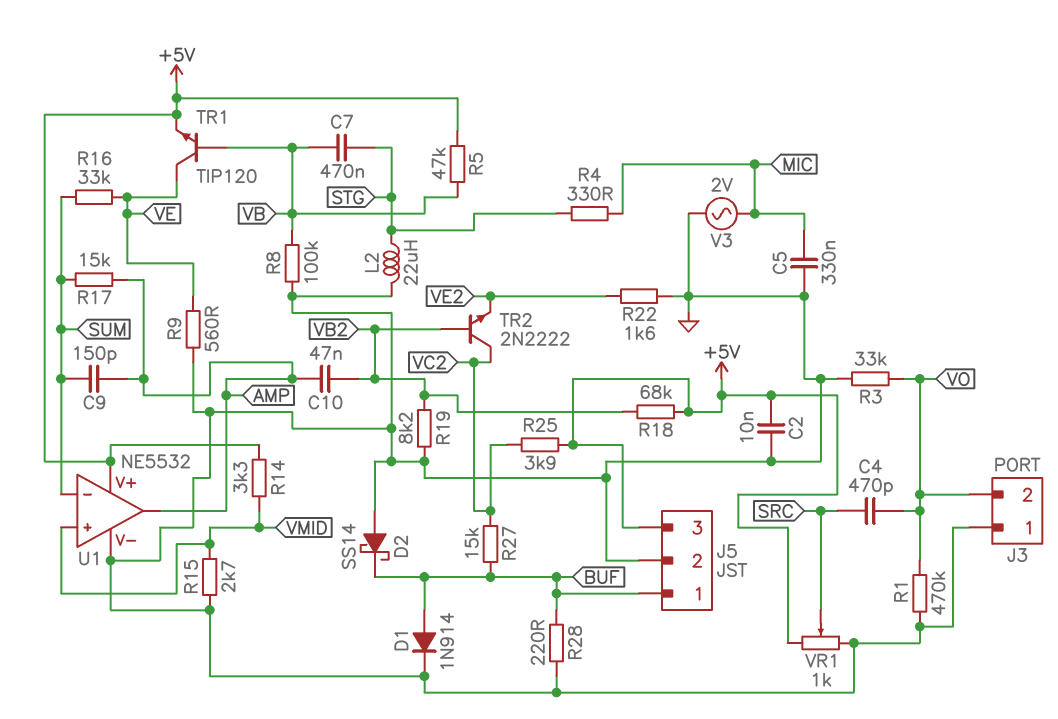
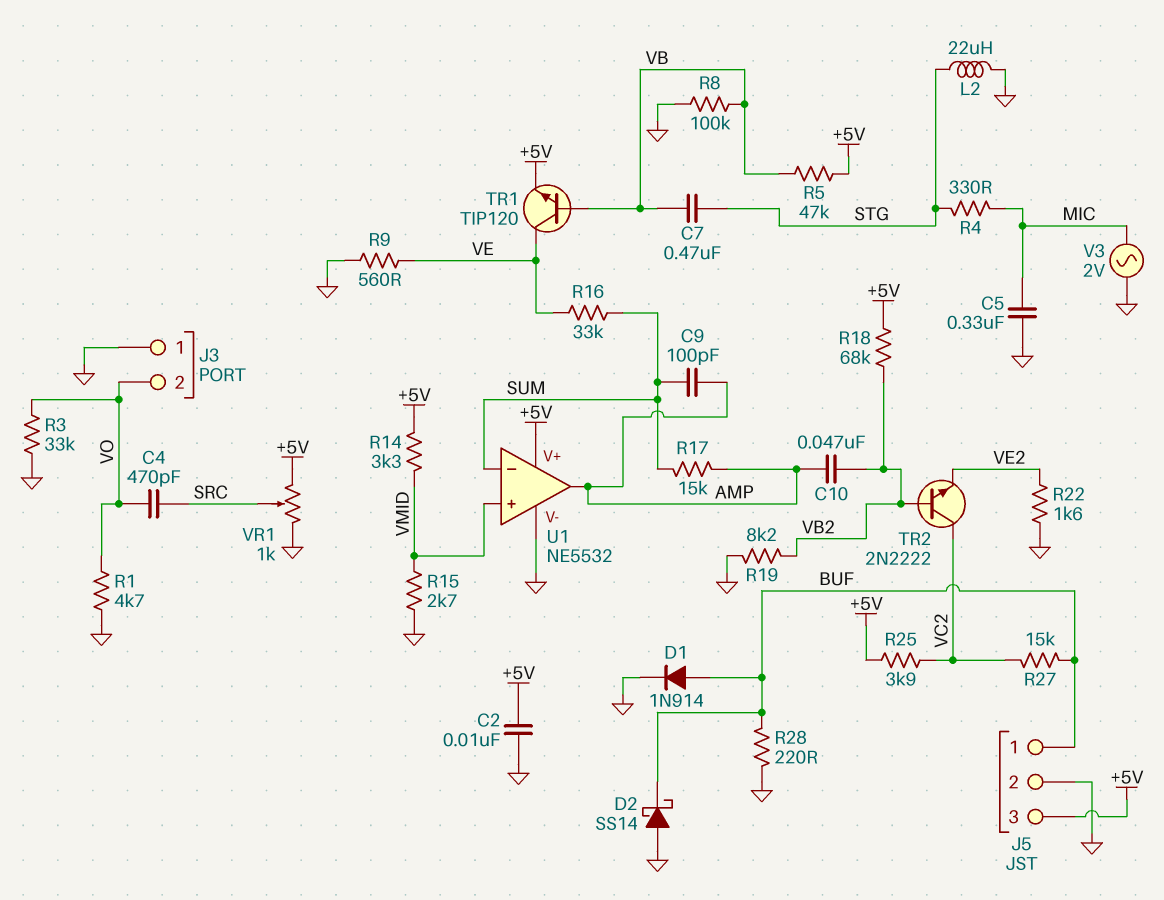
C9: 150pF (AMP, SUM) -> 100pF (AMP, SUM)
R1: 470k (GND, VO) -> 4.7k (GND, VO)

